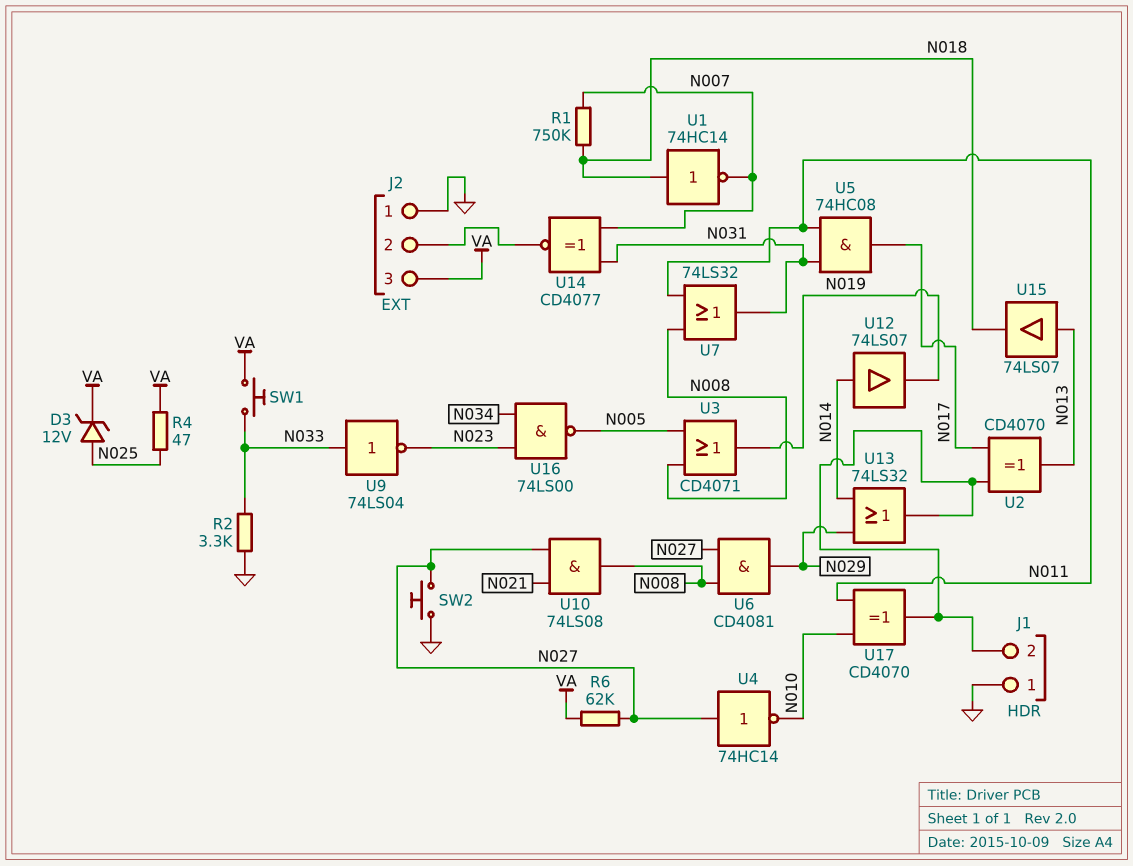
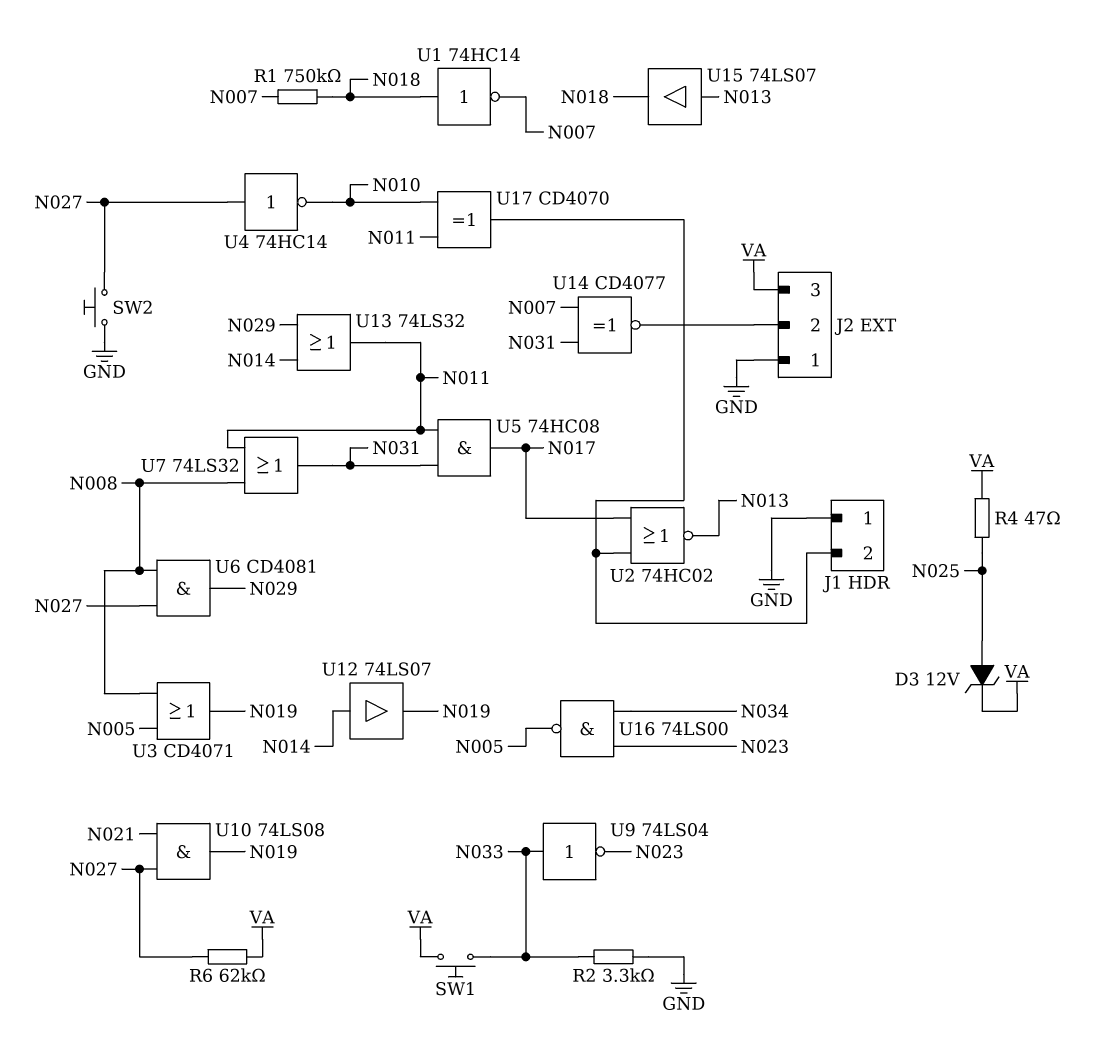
U2: XOR CD4070 (in J1/2, in N017, out N013) -> NOR 74HC02 (in J1/2, in N017, out N013)
U10: AND 74LS08 (in N021, in N027, out N008) -> AND 74LS08 (in N021, in N027, out N019)
U13: OR 74LS32 (in N014, in N029, out J1/2) -> OR 74LS32 (in N014, in N029, out N011)

